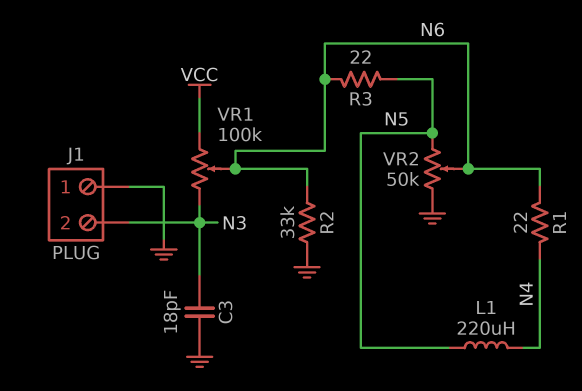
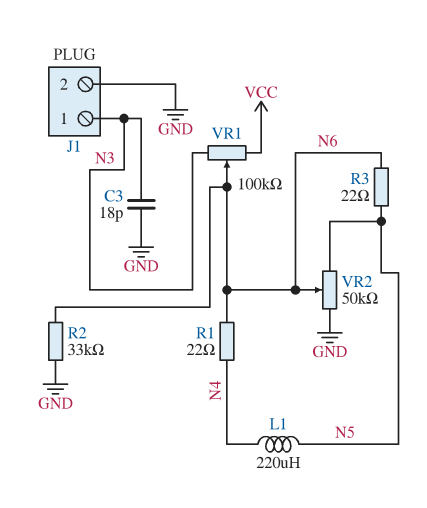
J1 pin 1: GND -> N3
J1 pin 2: N3 -> GND

